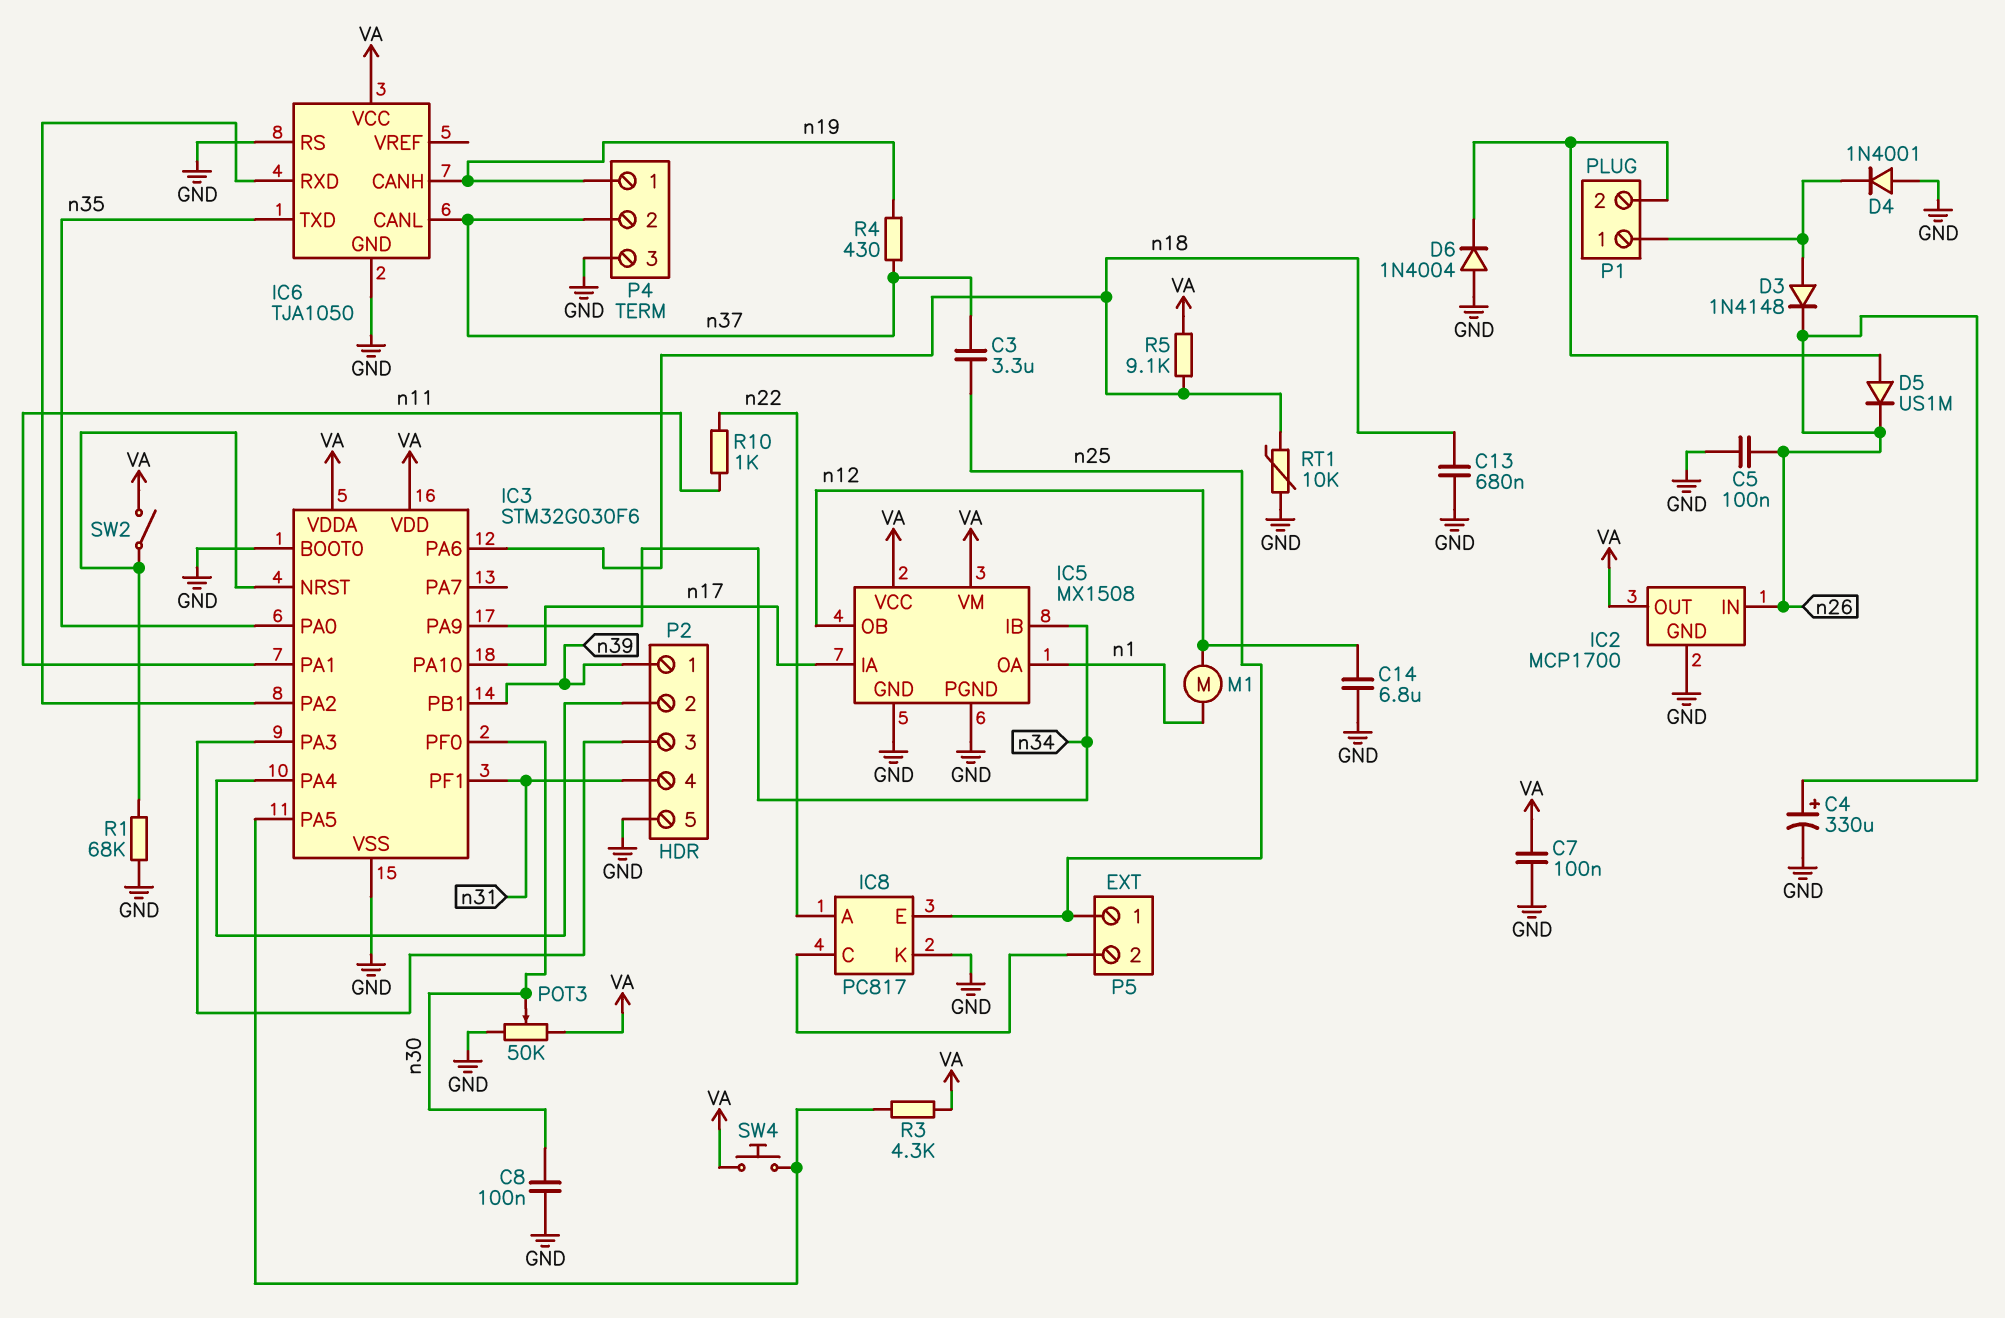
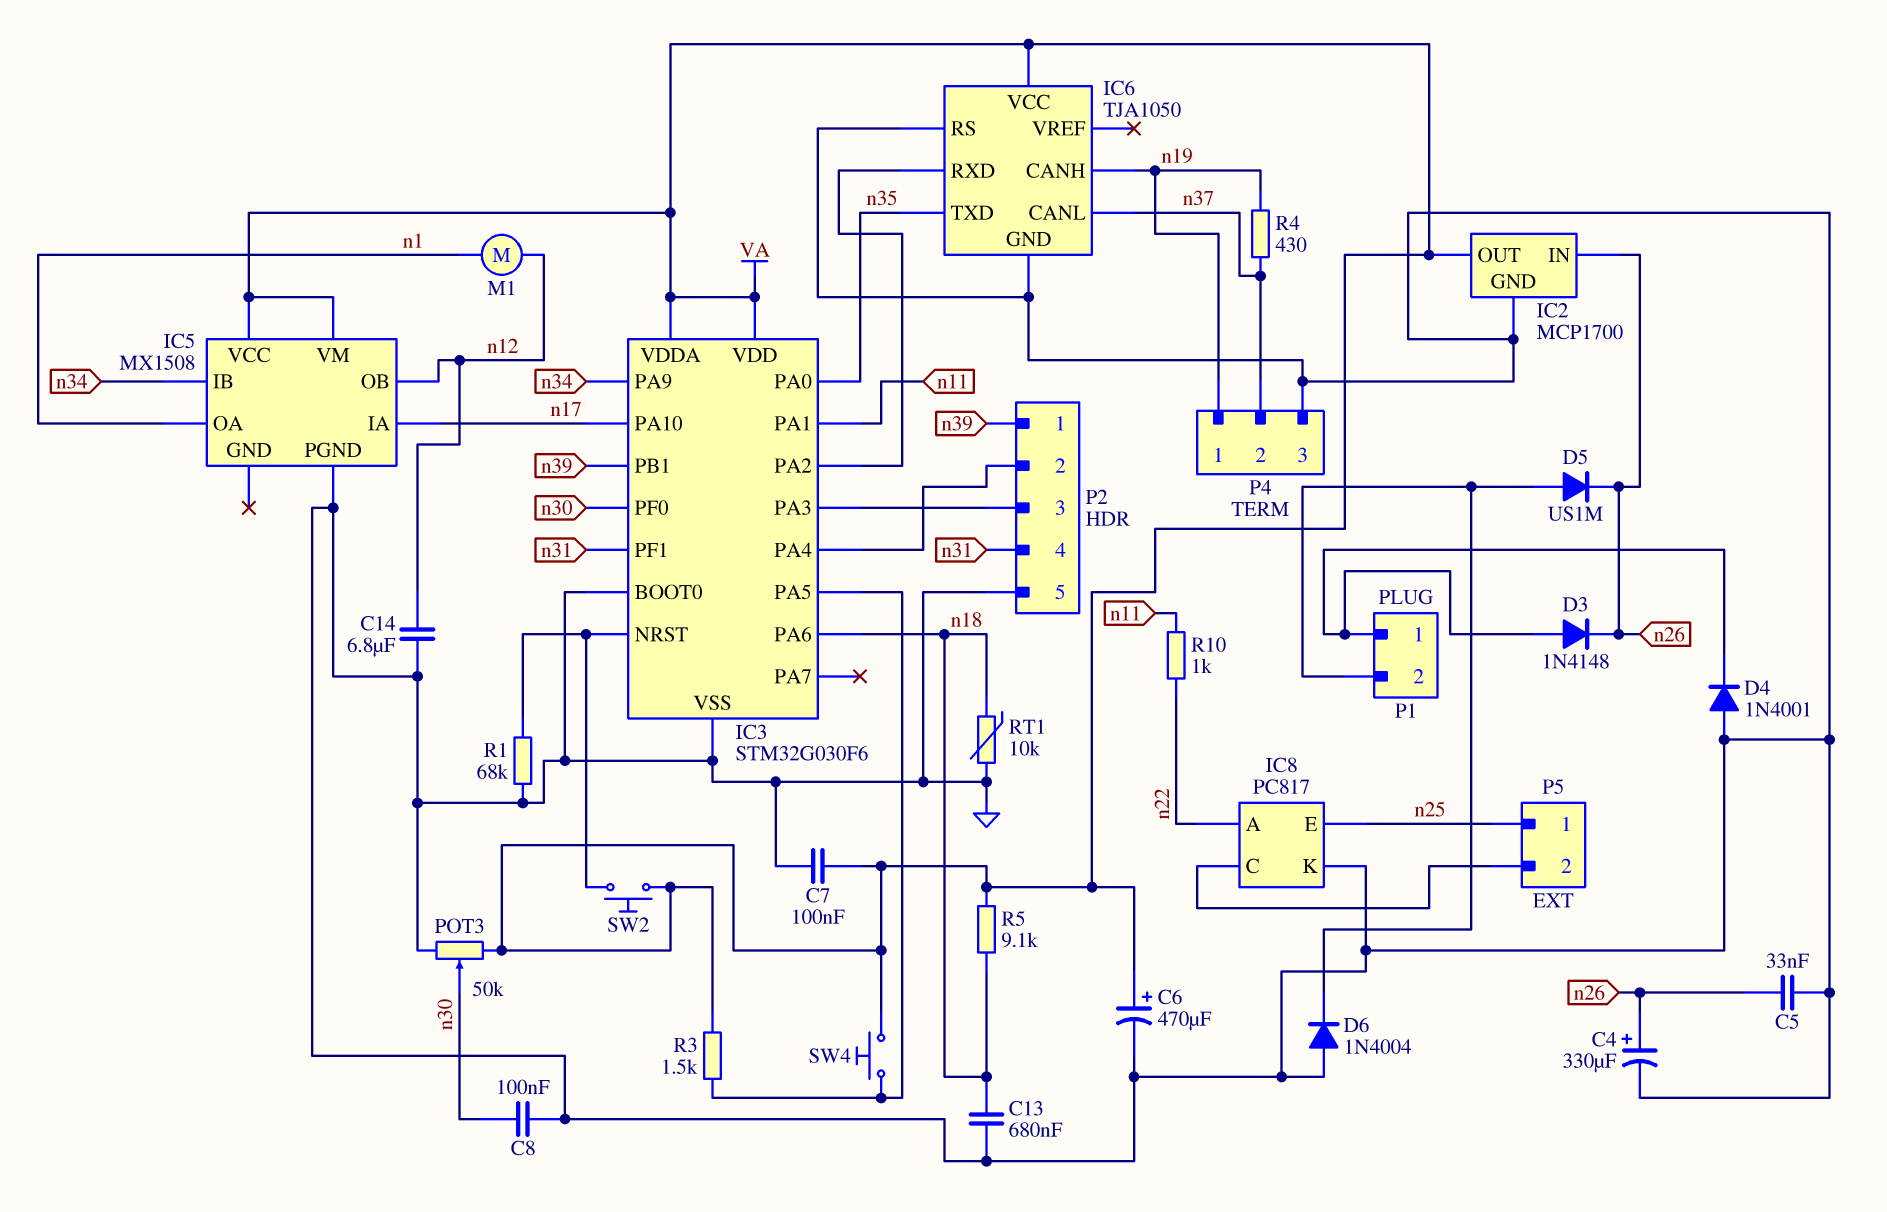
C3: 3.3uF (n25, n37) -> none
C5: 100nF (GND, n26) -> 33nF (GND, n26)
C6: none -> 470uF (plus VA, minus GND)
IC5 pin GND: GND -> none
R3: 4.3k (IC3/PA5, VA) -> 1.5k (IC3/PA5, VA)
SW2: switch (IC3/NRST, VA) -> button (IC3/NRST, VA)

